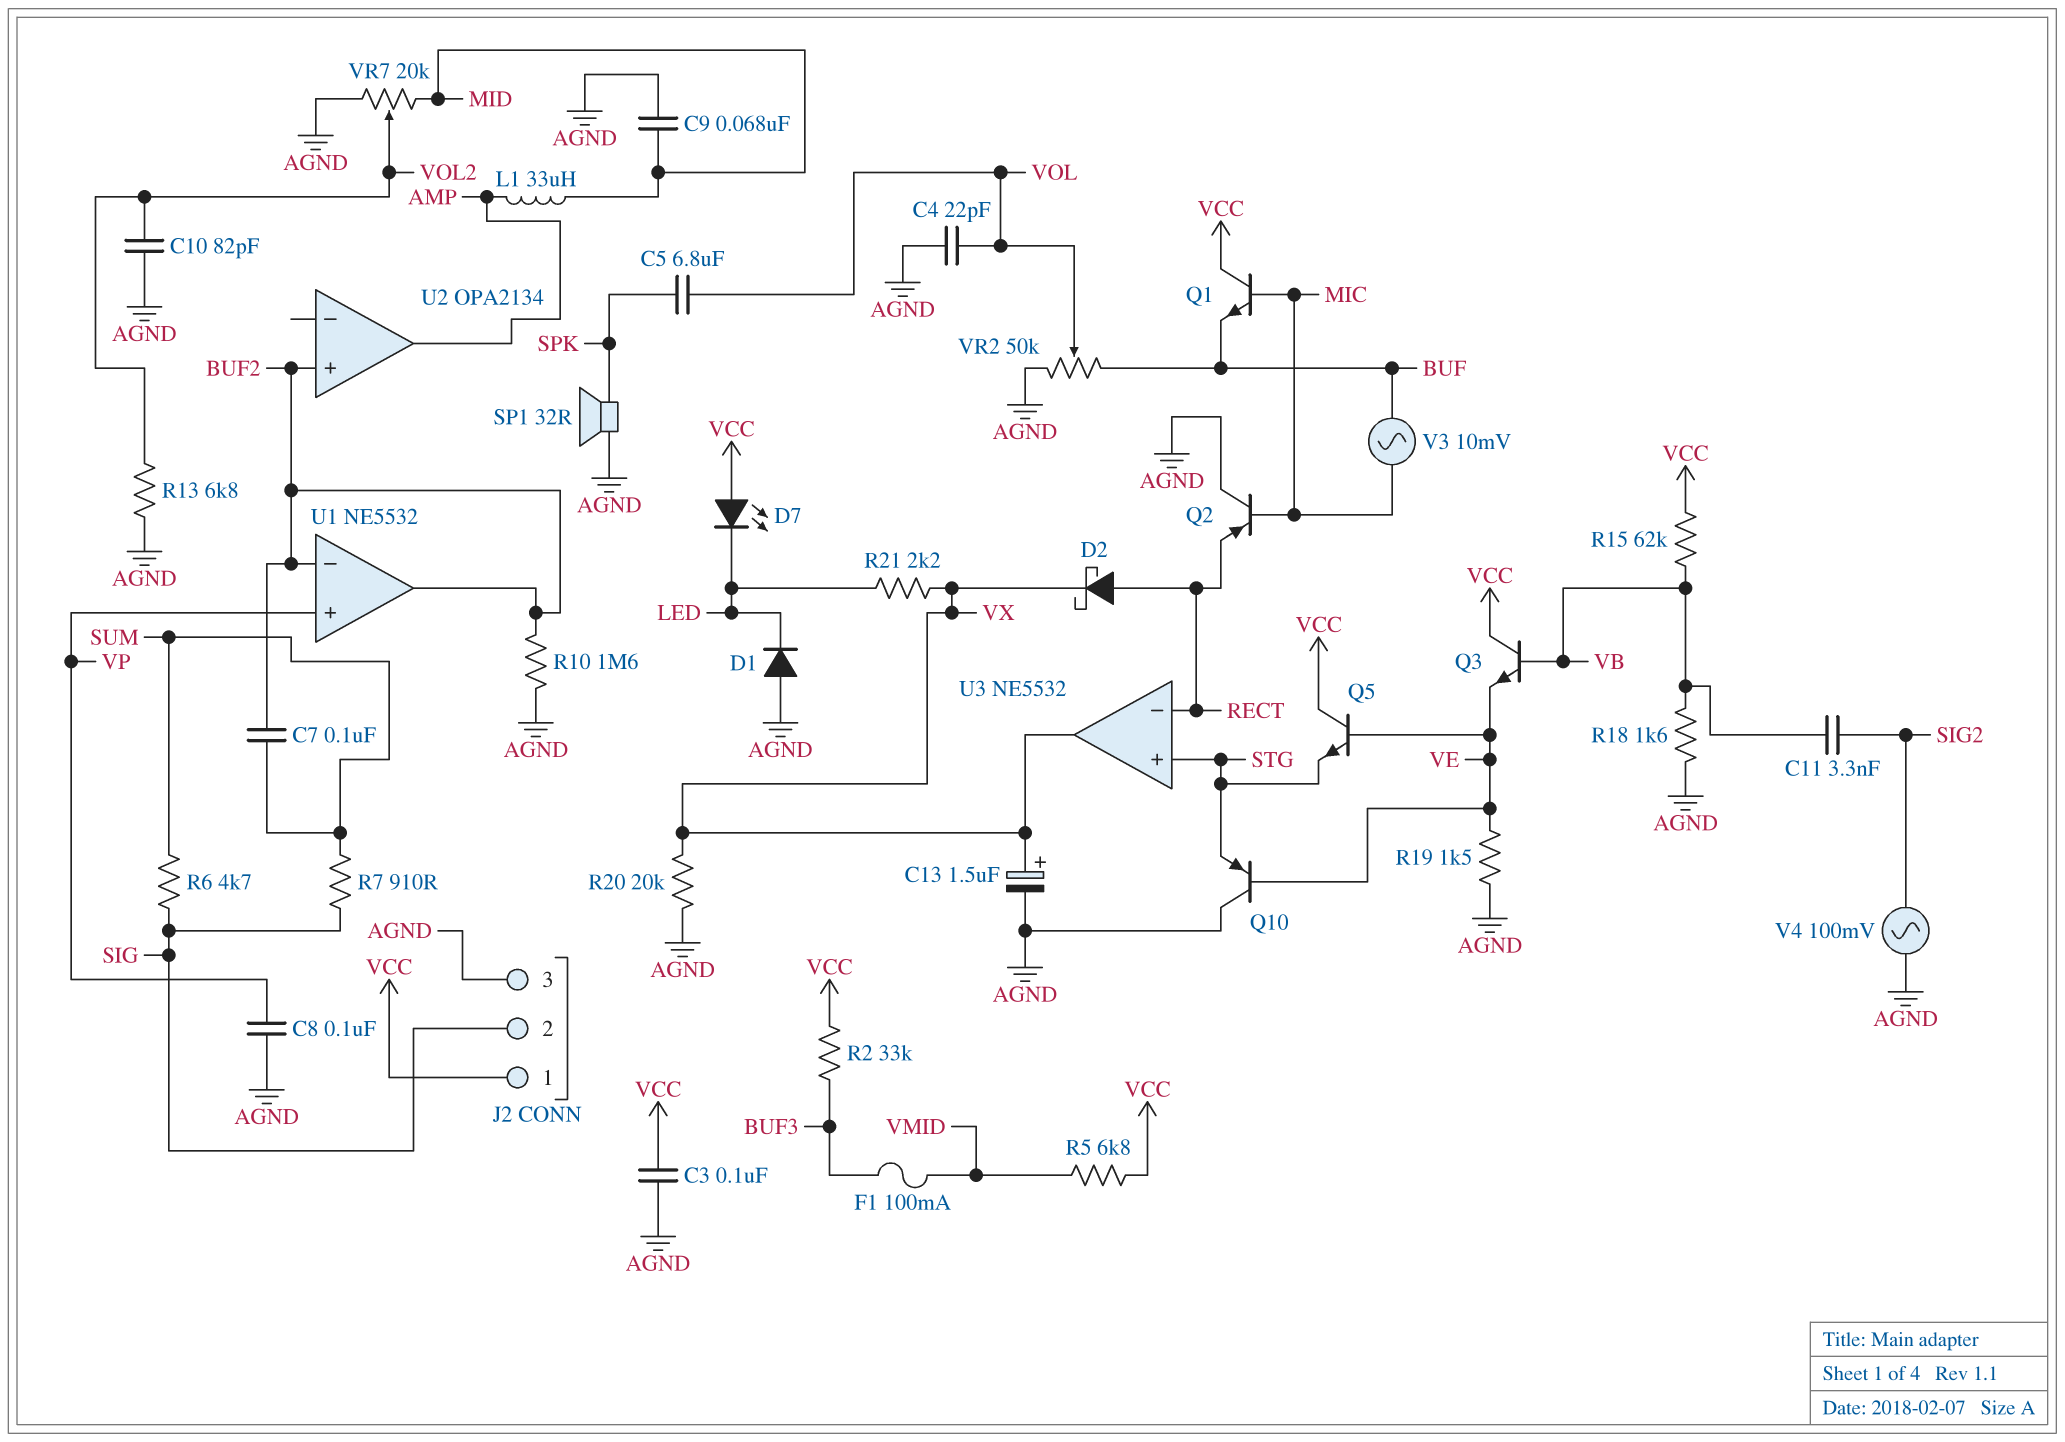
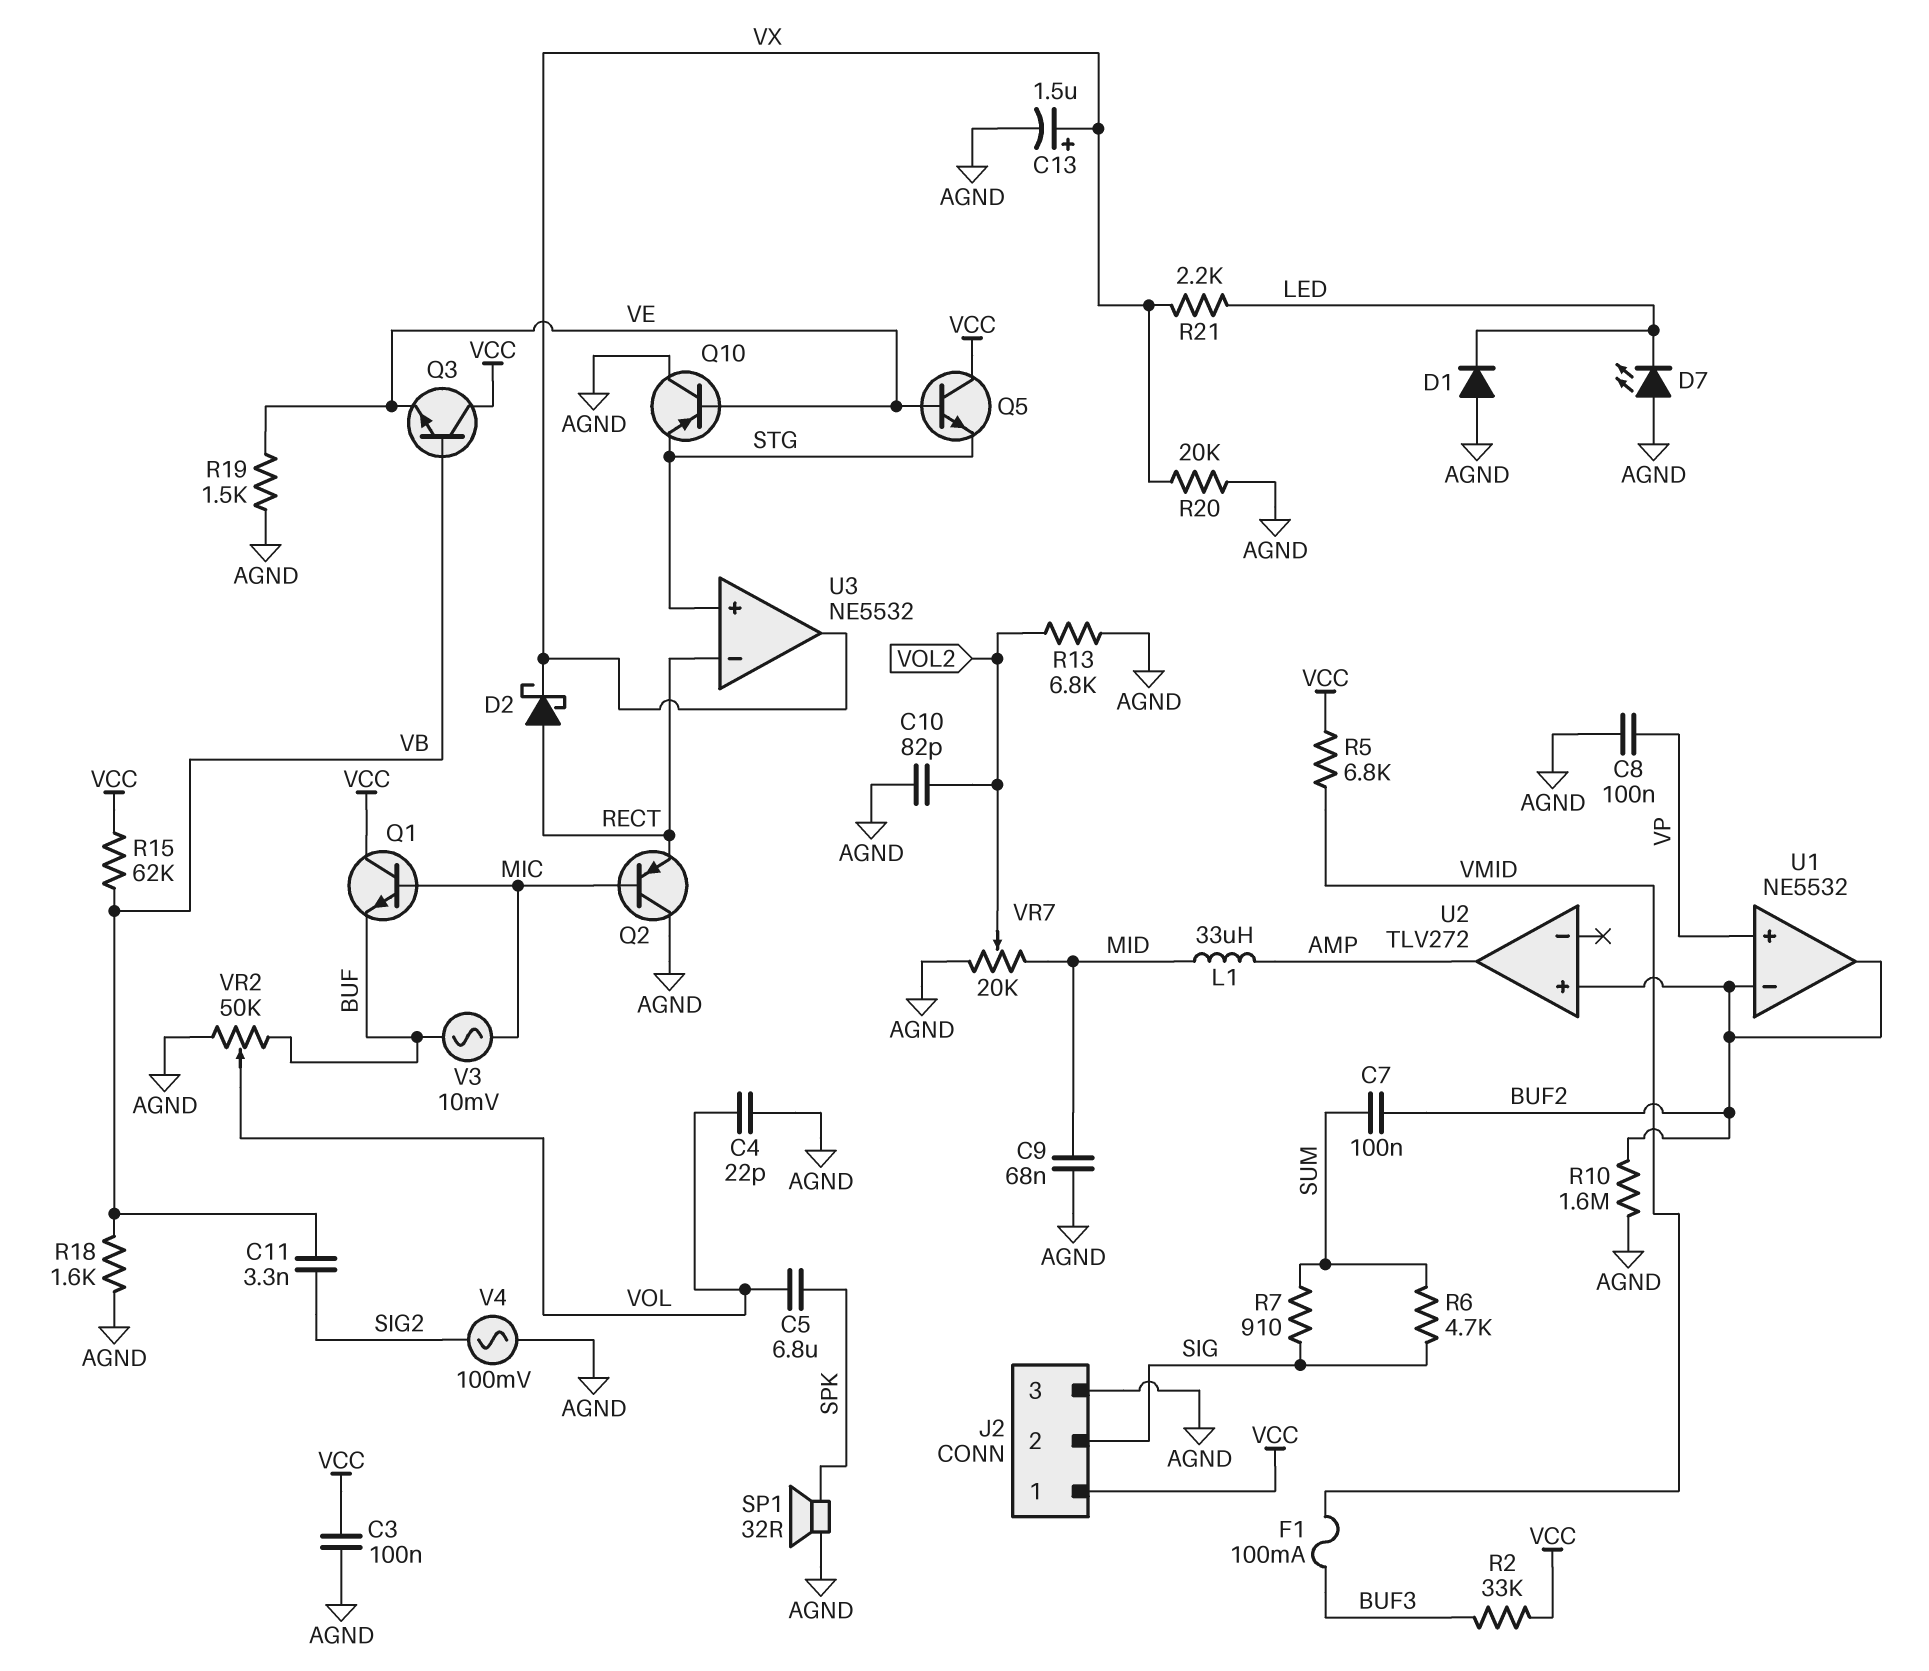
D7: LED (A VCC, K LED) -> LED (A AGND, K LED)
U2: OPA2134 -> TLV272

